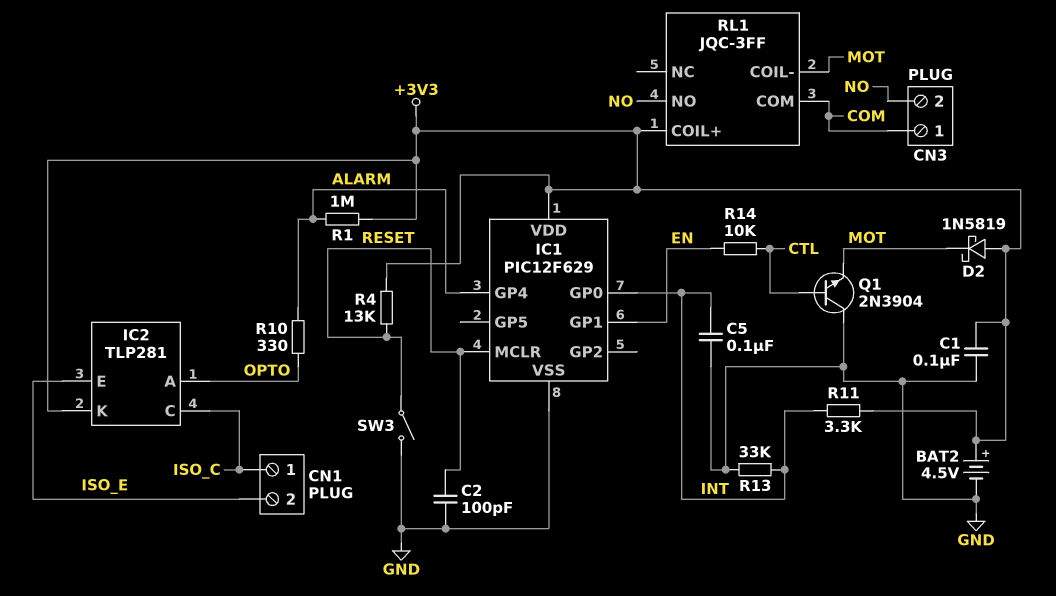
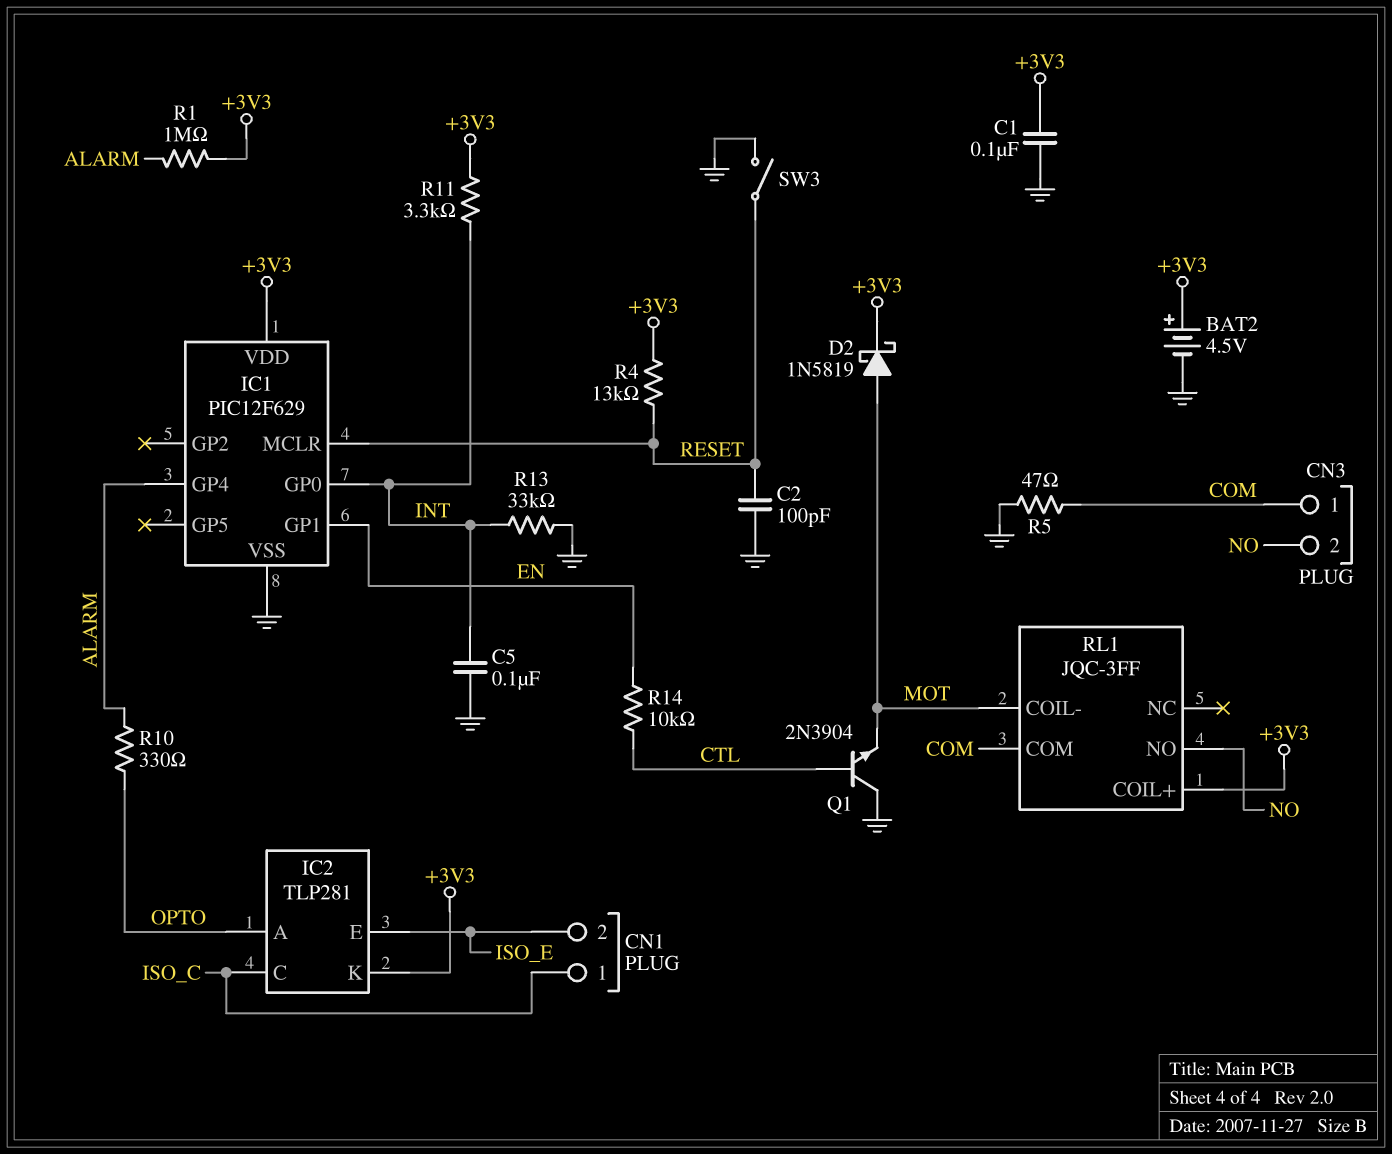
D2: schottky 1N5819 (A +3V3, K MOT) -> schottky 1N5819 (A MOT, K +3V3)
R5: none -> 47 (COM, GND)

